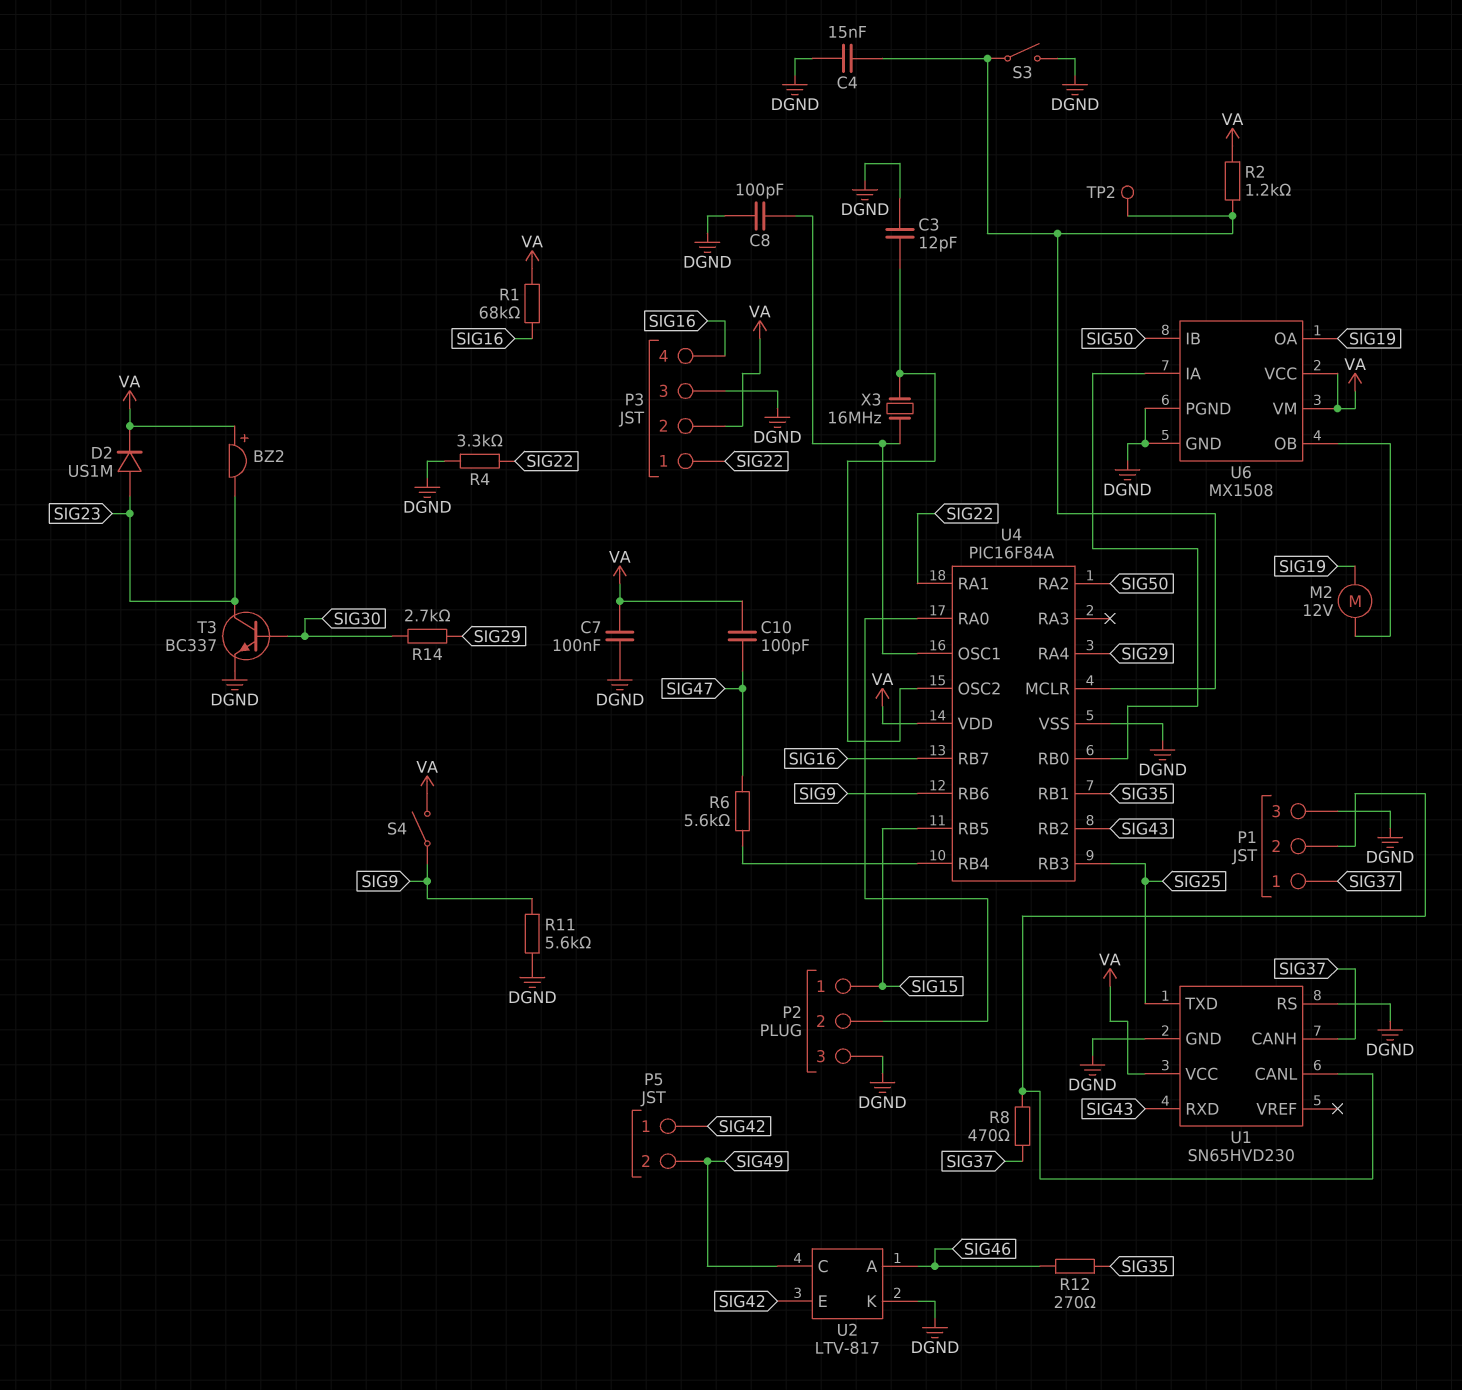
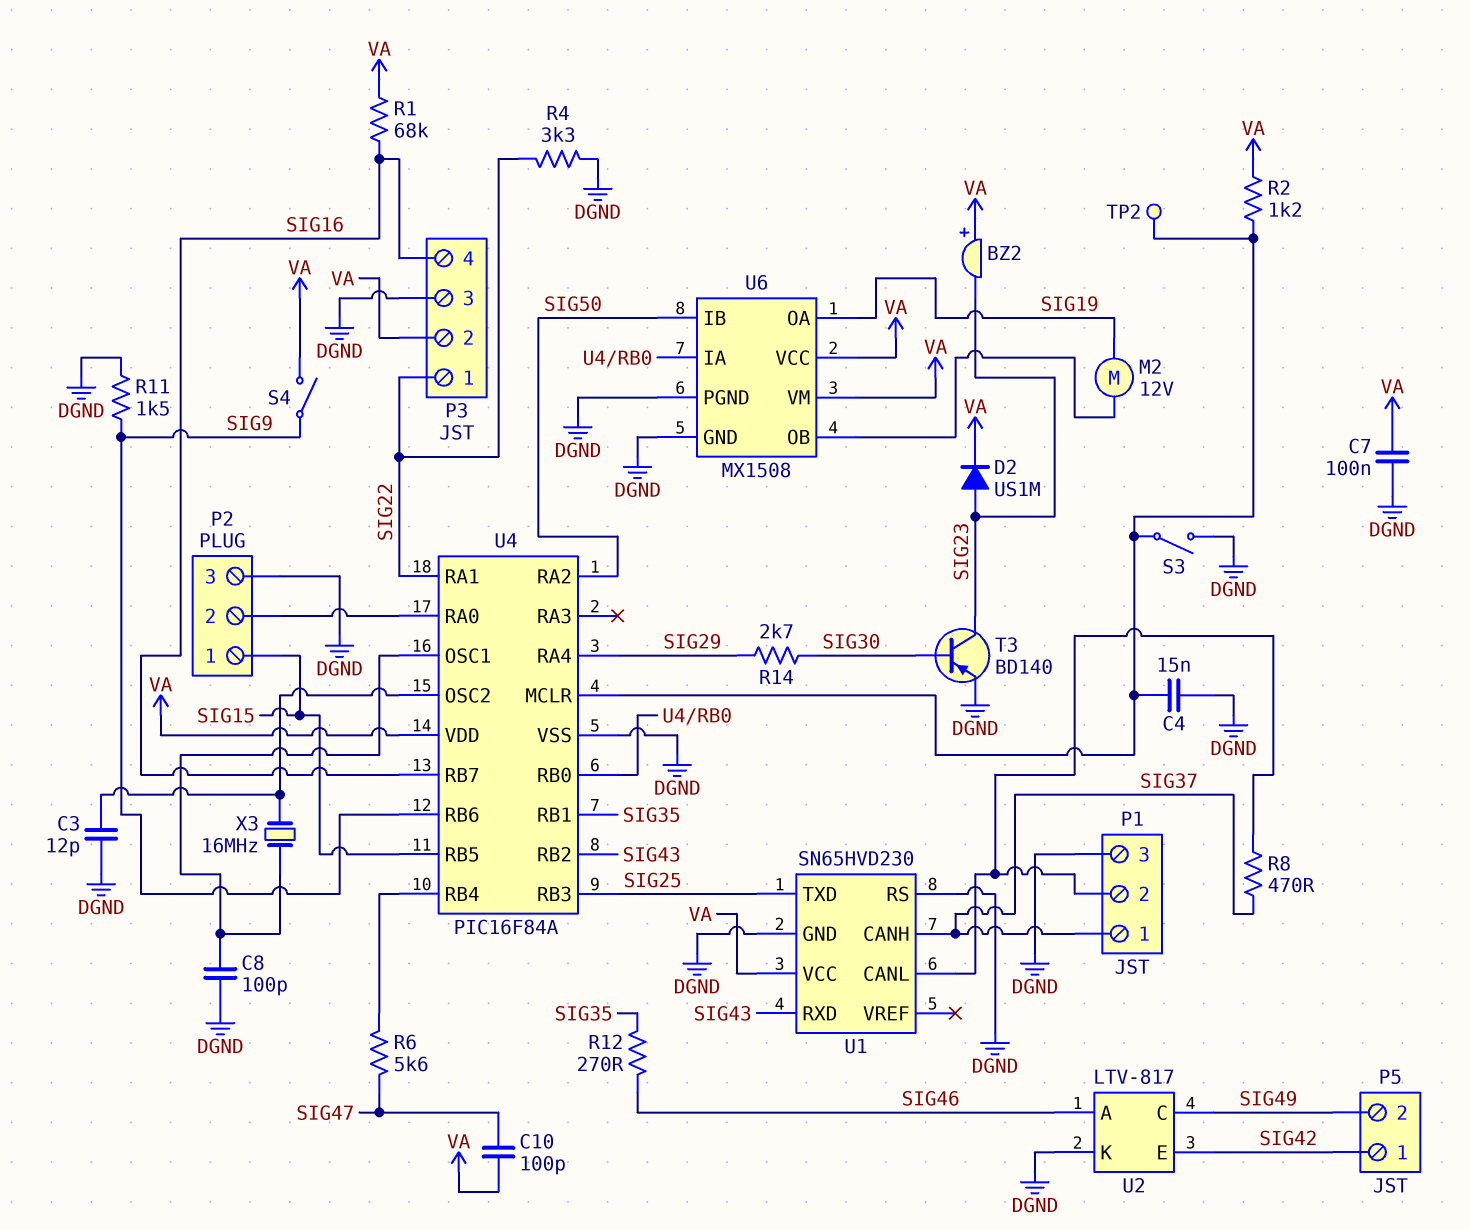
R11: 5.6k (DGND, SIG9) -> 1.5k (DGND, SIG9)
T3: NPN BC337 (B SIG30, C SIG23, E DGND) -> PNP BD140 (B SIG30, C SIG23, E DGND)

